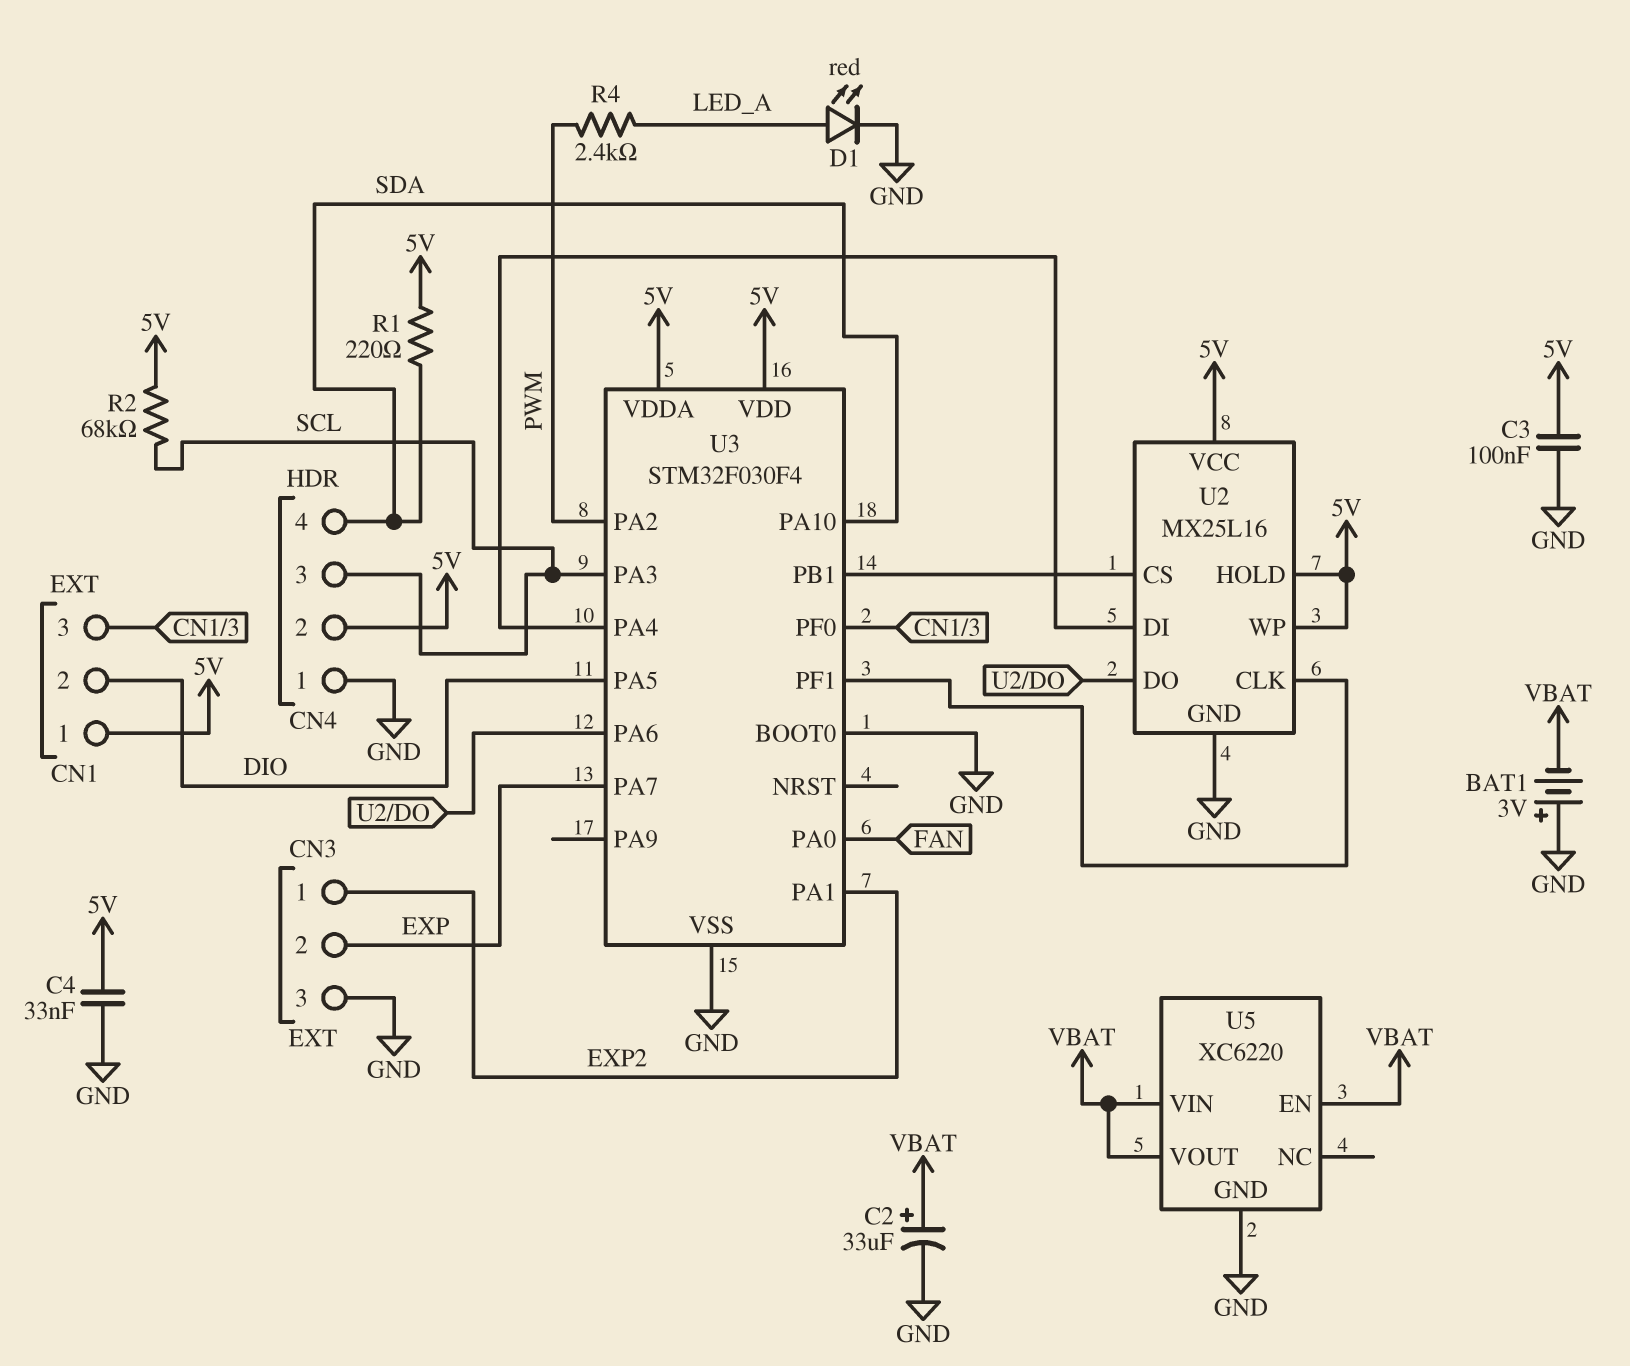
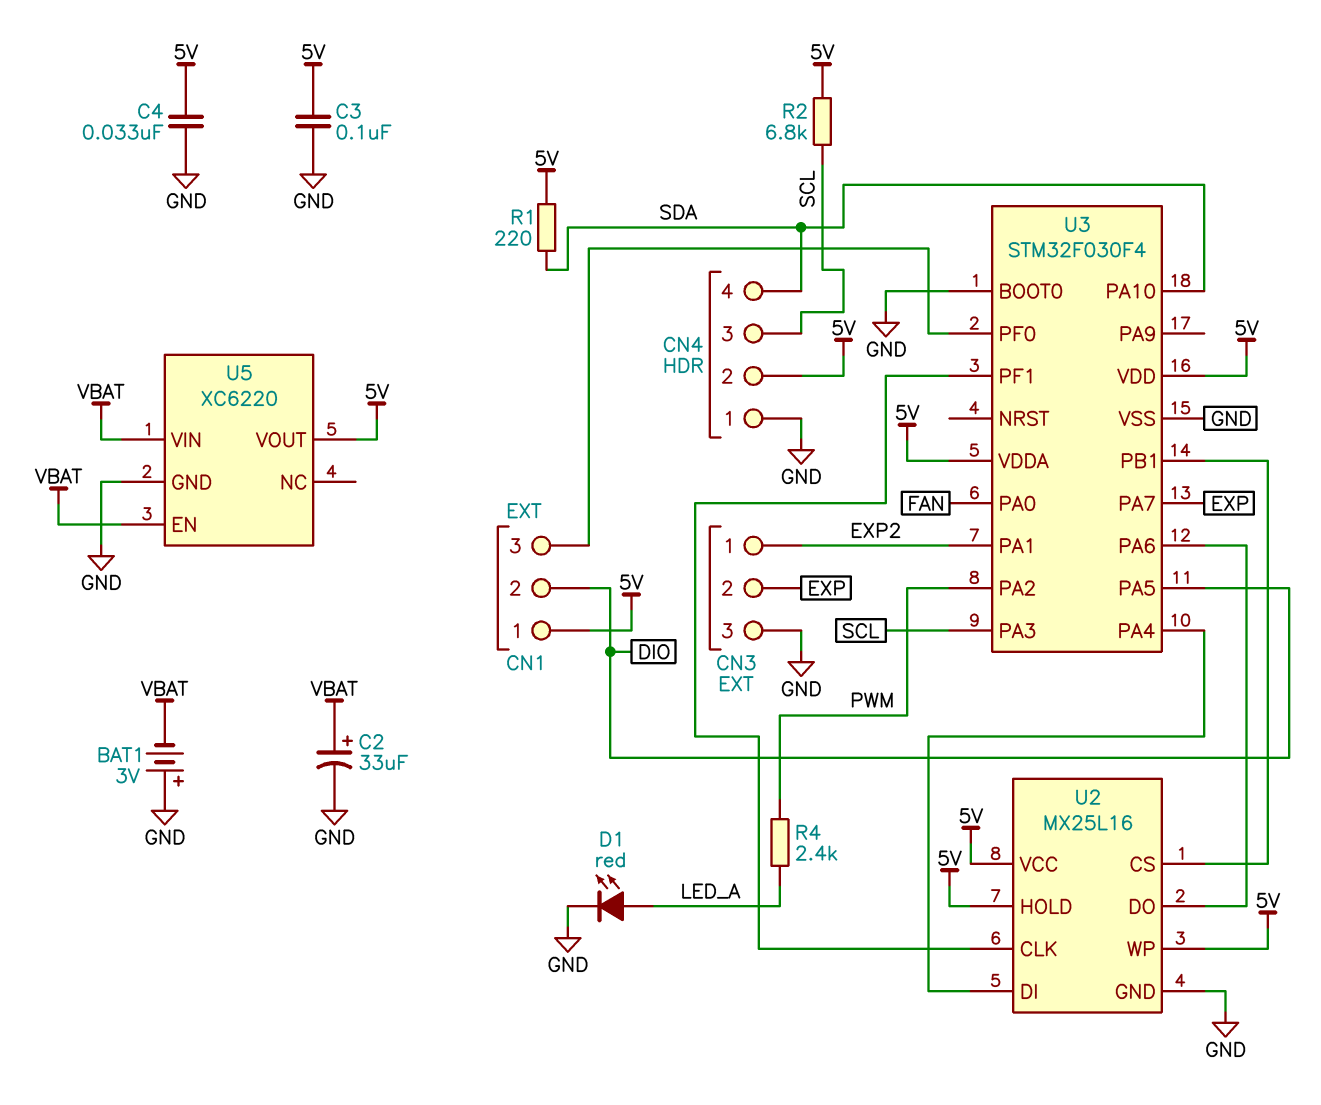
R2: 68k (5V, SCL) -> 6.8k (5V, SCL)
U5 pin VOUT: VBAT -> 5V

